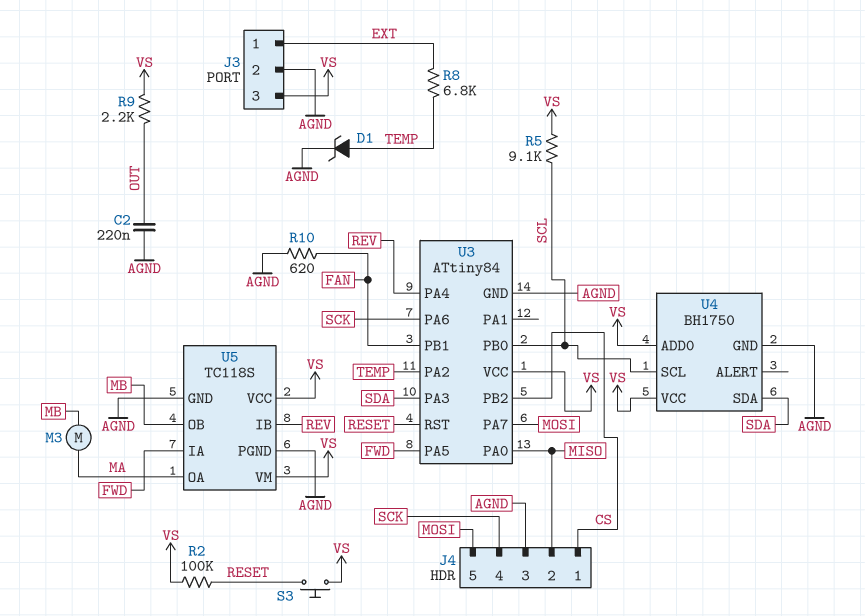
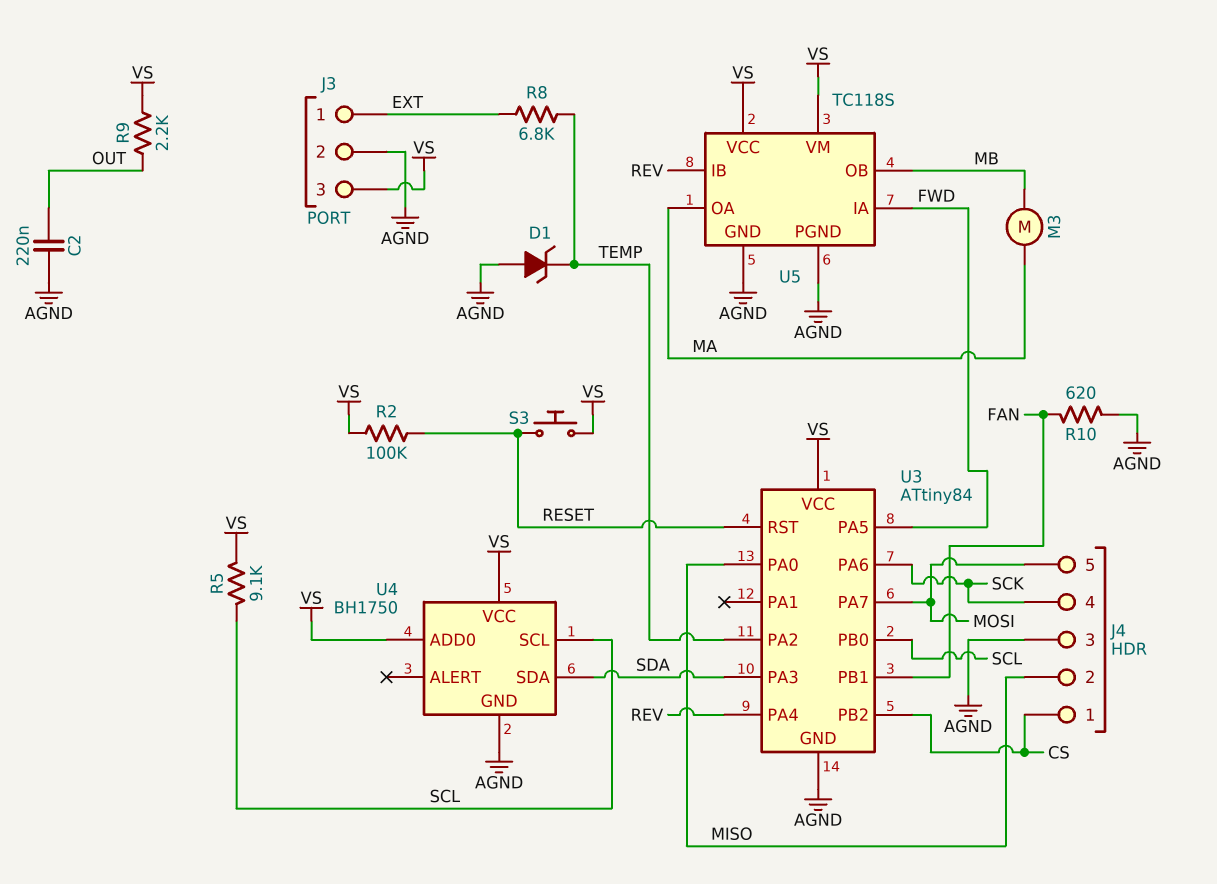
D1: zener (A TEMP, K AGND) -> zener (A AGND, K TEMP)

